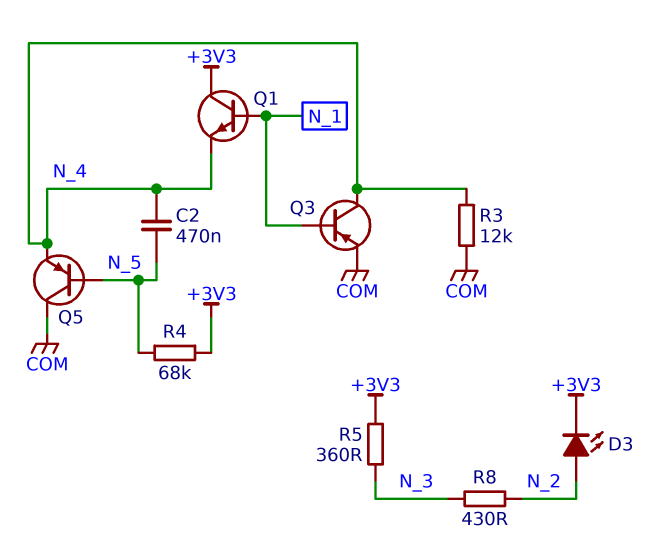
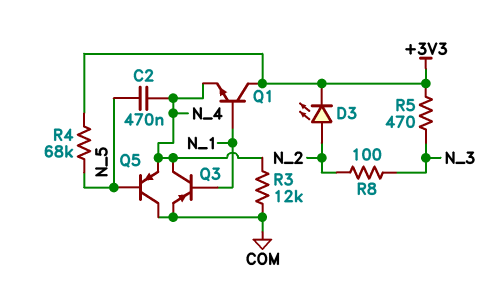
R5: 360 (+3V3, N_3) -> 470 (+3V3, N_3)
R8: 430 (N_2, N_3) -> 100 (N_2, N_3)

